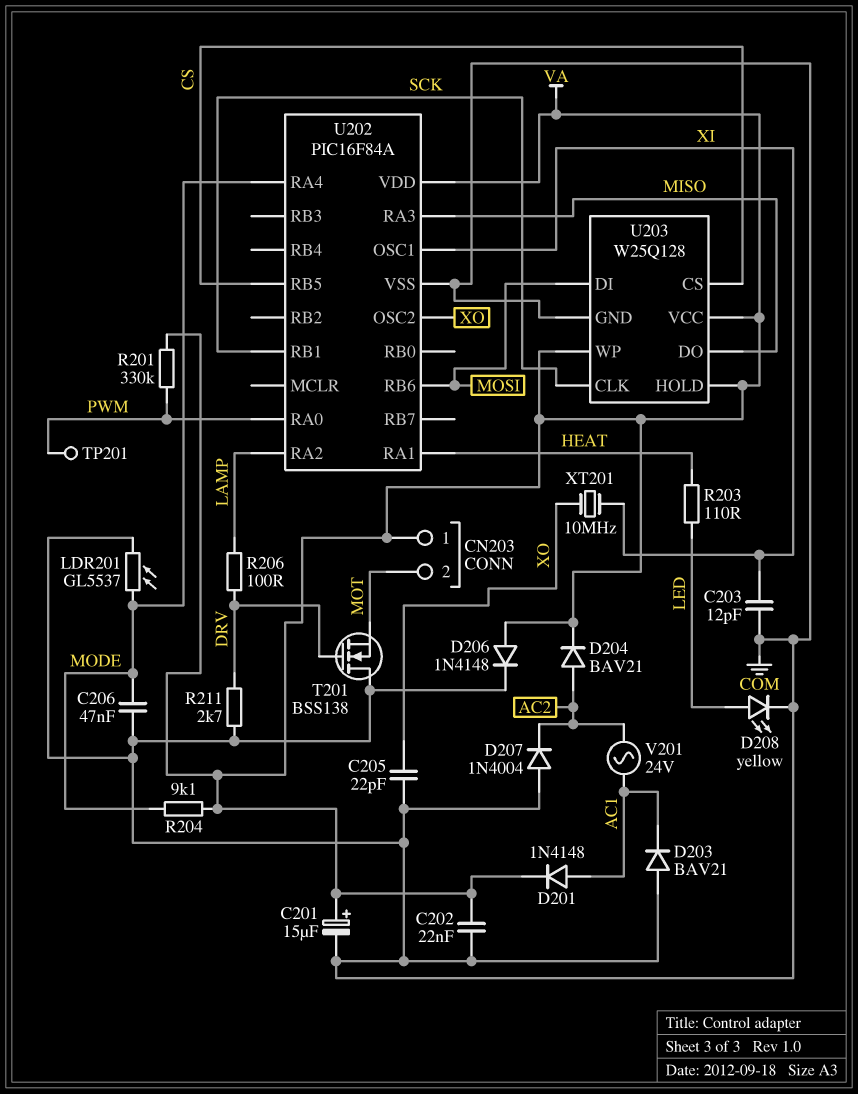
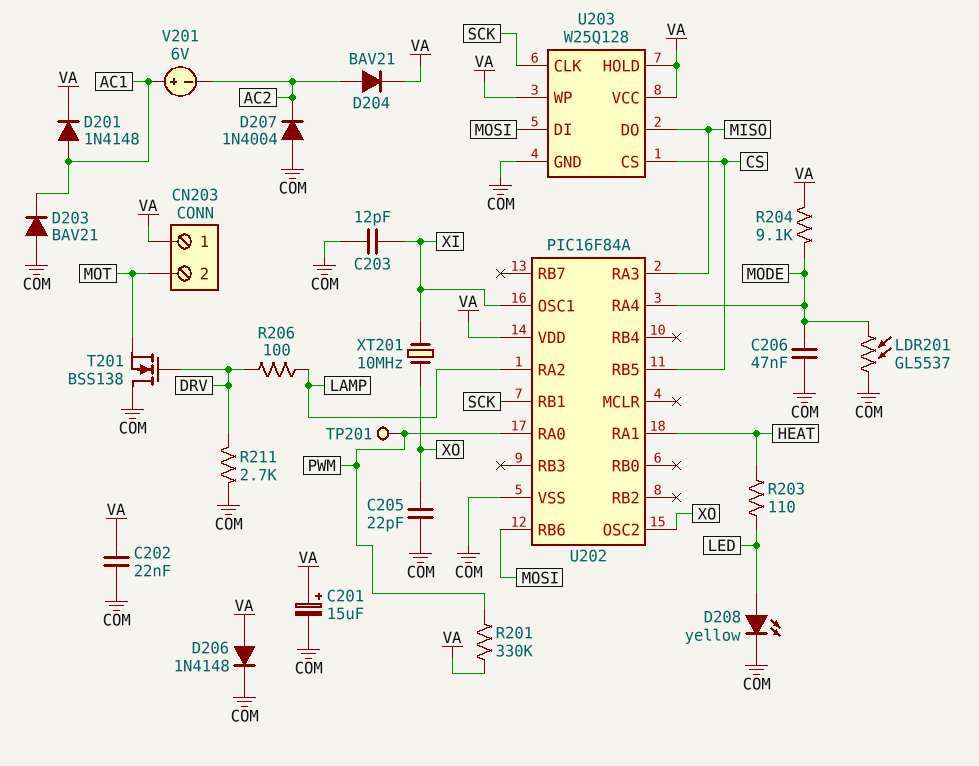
V201: AC 24V (AC1, AC2) -> 6V (plus AC1, minus AC2)

